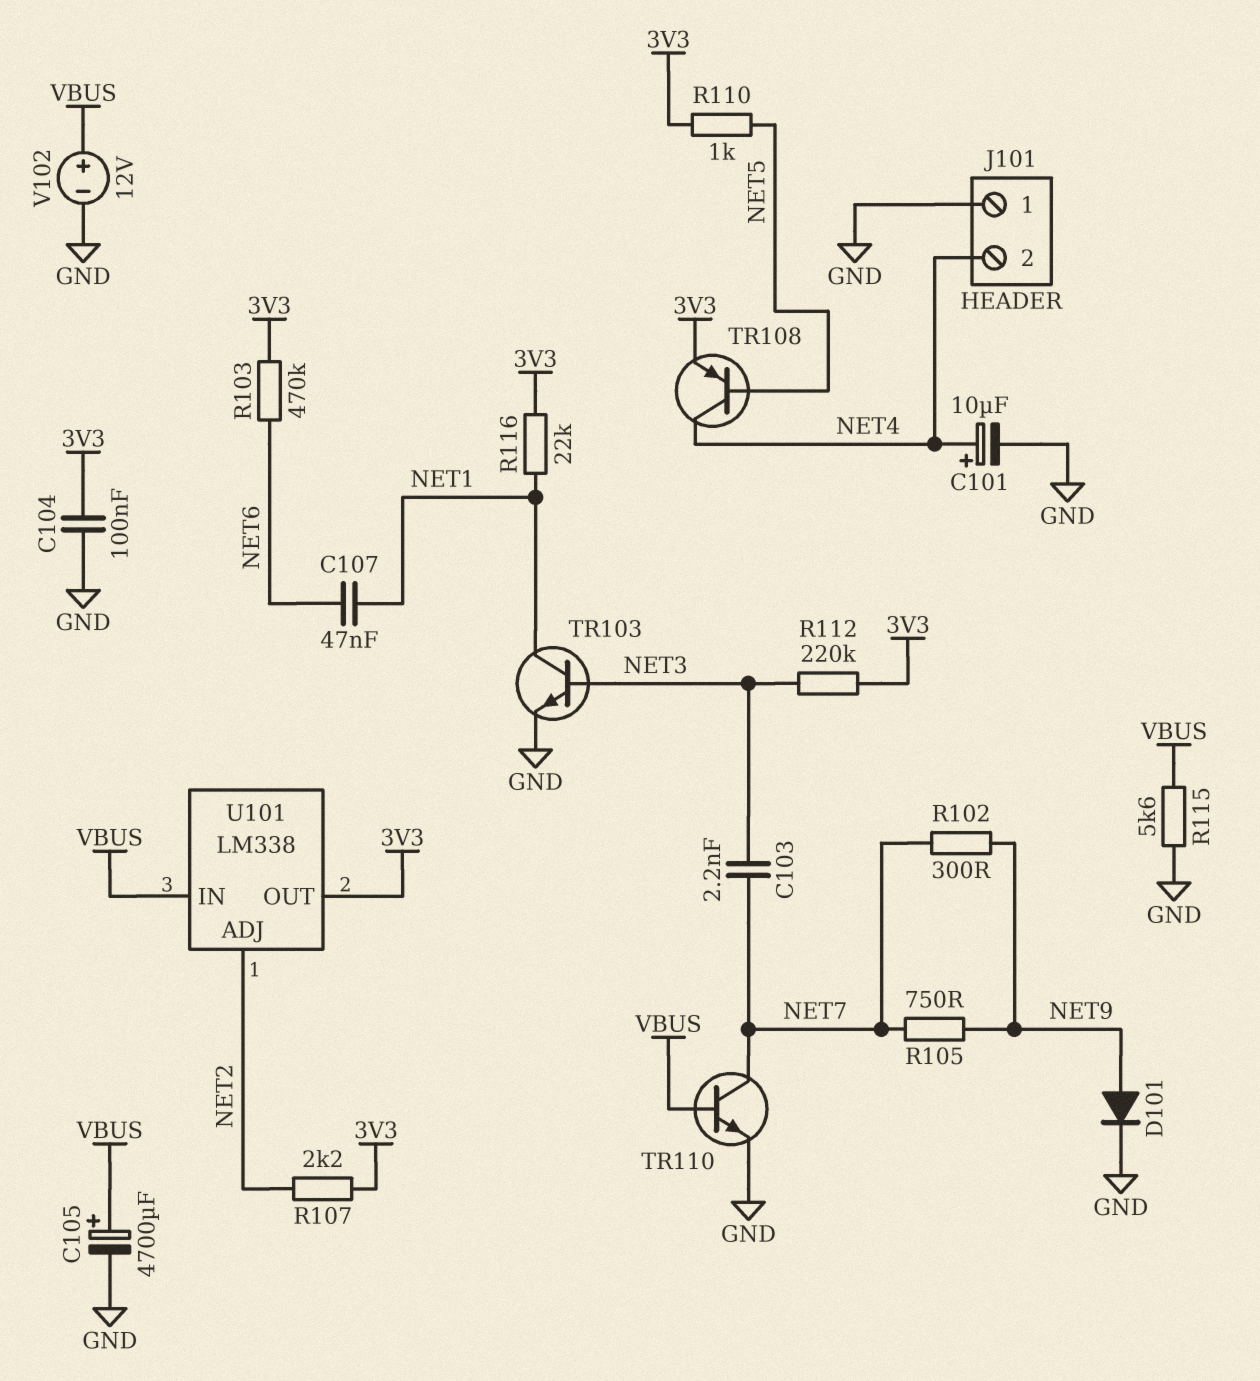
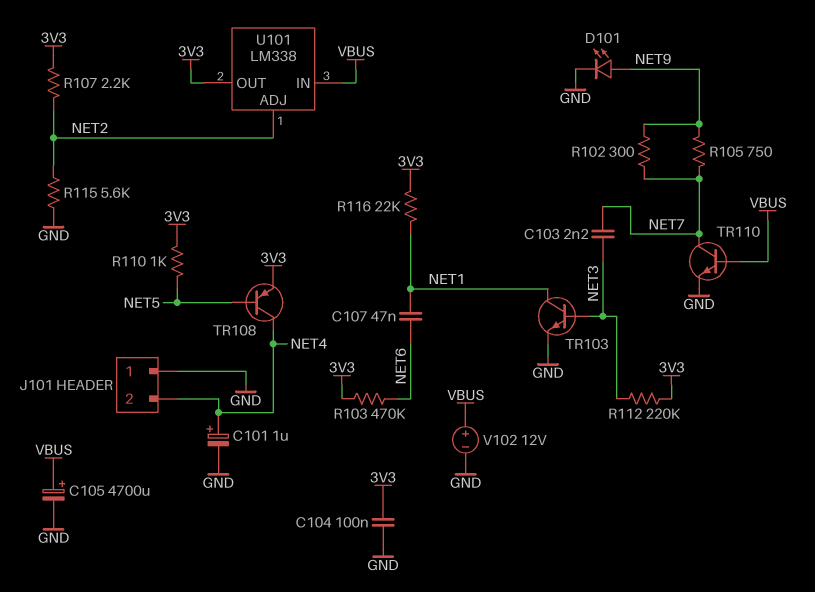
C101: 10uF (plus NET4, minus GND) -> 1uF (plus NET4, minus GND)
D101: diode (A NET9, K GND) -> LED (A NET9, K GND)
R115: 5.6k (GND, VBUS) -> 5.6k (GND, NET2)

